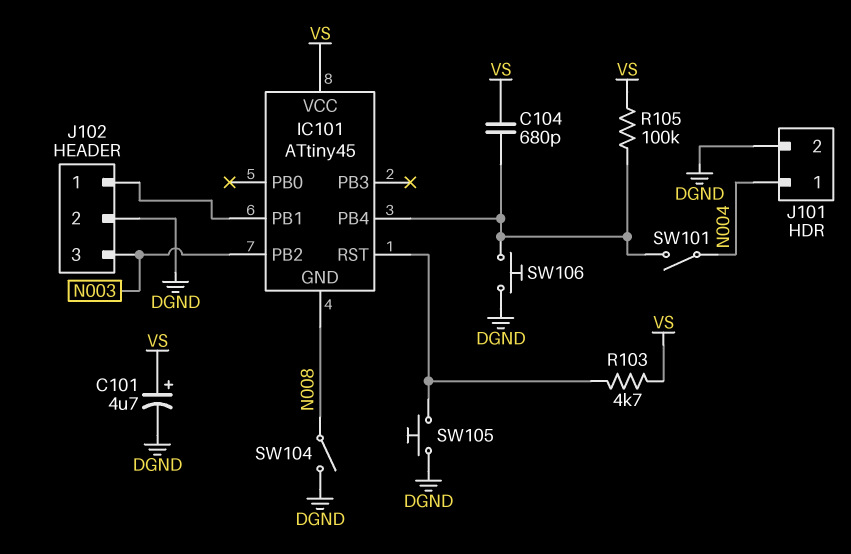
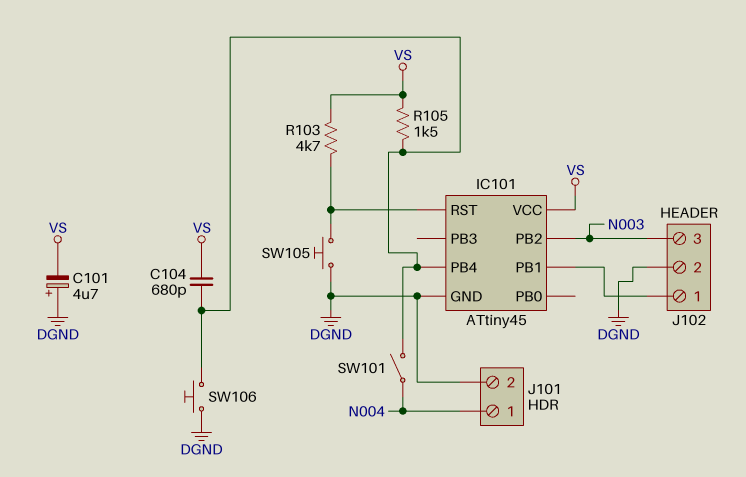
C101: 4.7uF (plus VS, minus DGND) -> 4.7uF (plus DGND, minus VS)
IC101 pin GND: N008 -> DGND
R105: 100k (IC101/PB4, VS) -> 1.5k (IC101/PB4, VS)
SW104: switch (DGND, N008) -> none

